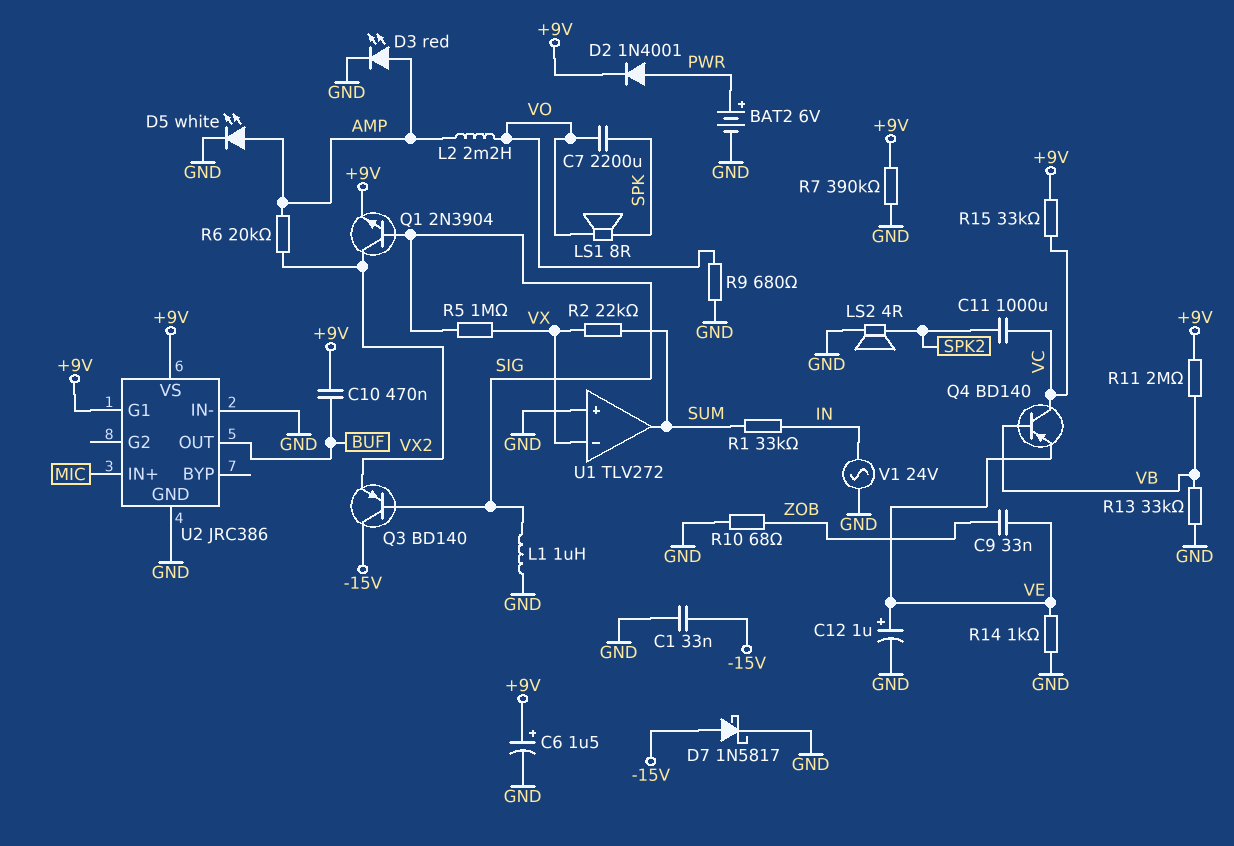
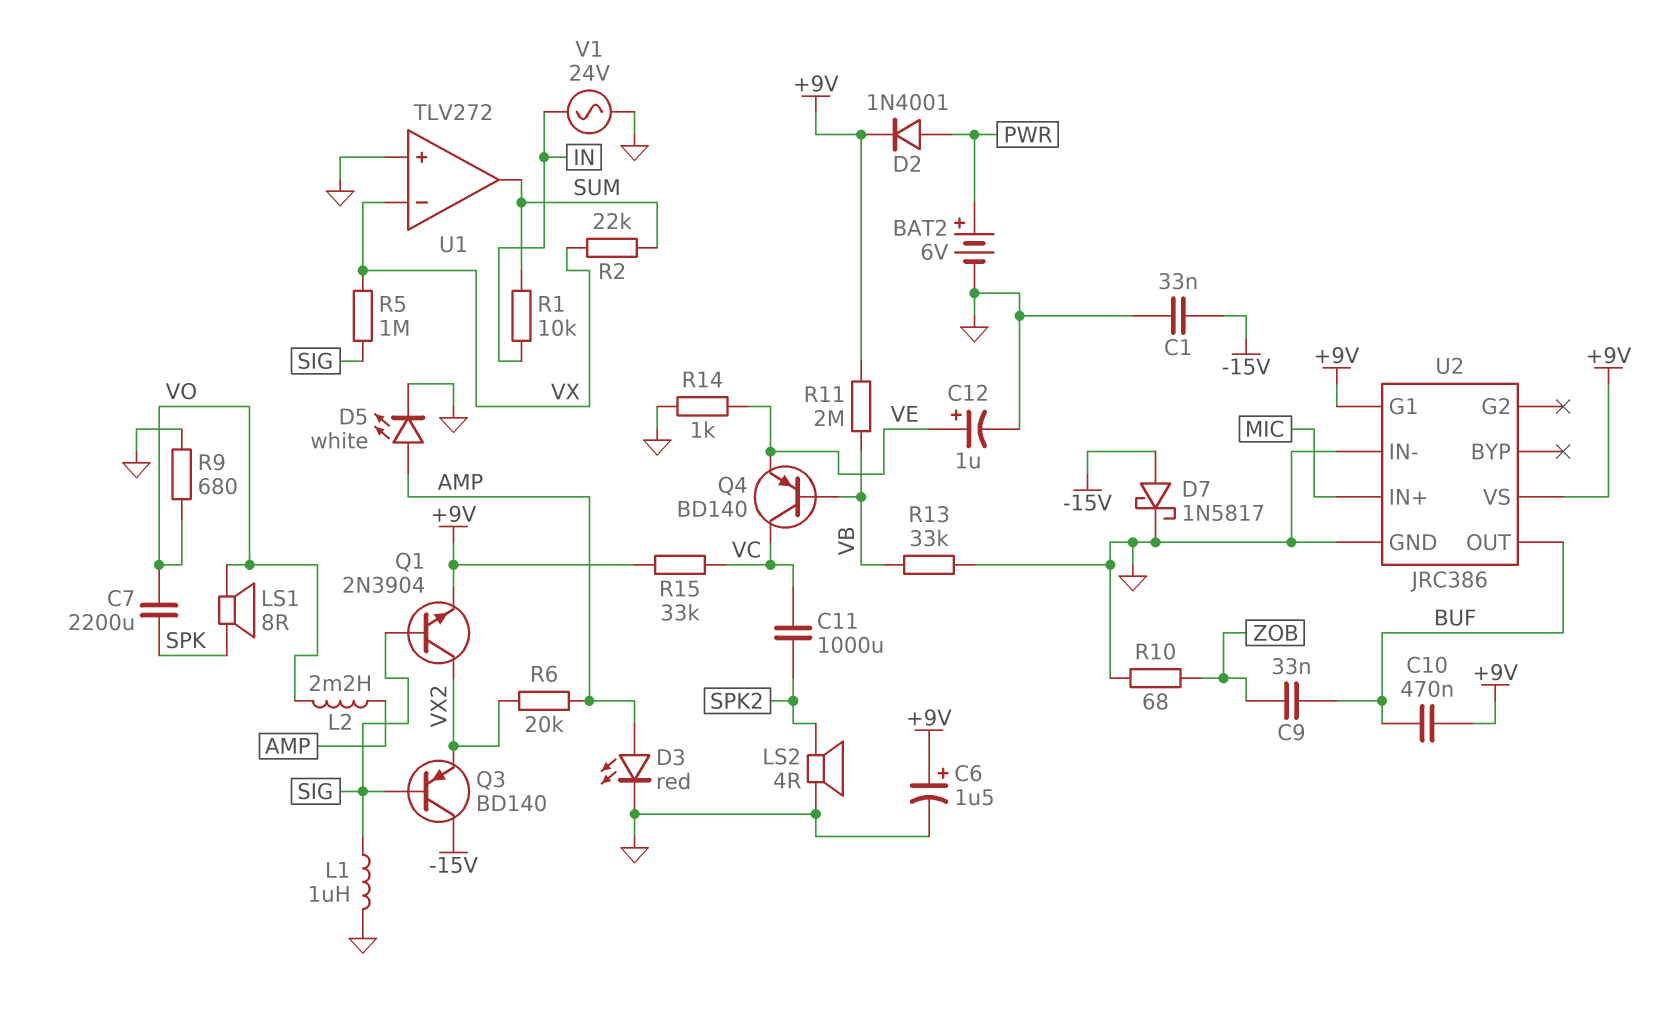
C9: 33nF (VE, ZOB) -> 33nF (BUF, ZOB)
R1: 33k (IN, SUM) -> 10k (IN, SUM)
R7: 390k (+9V, GND) -> none

